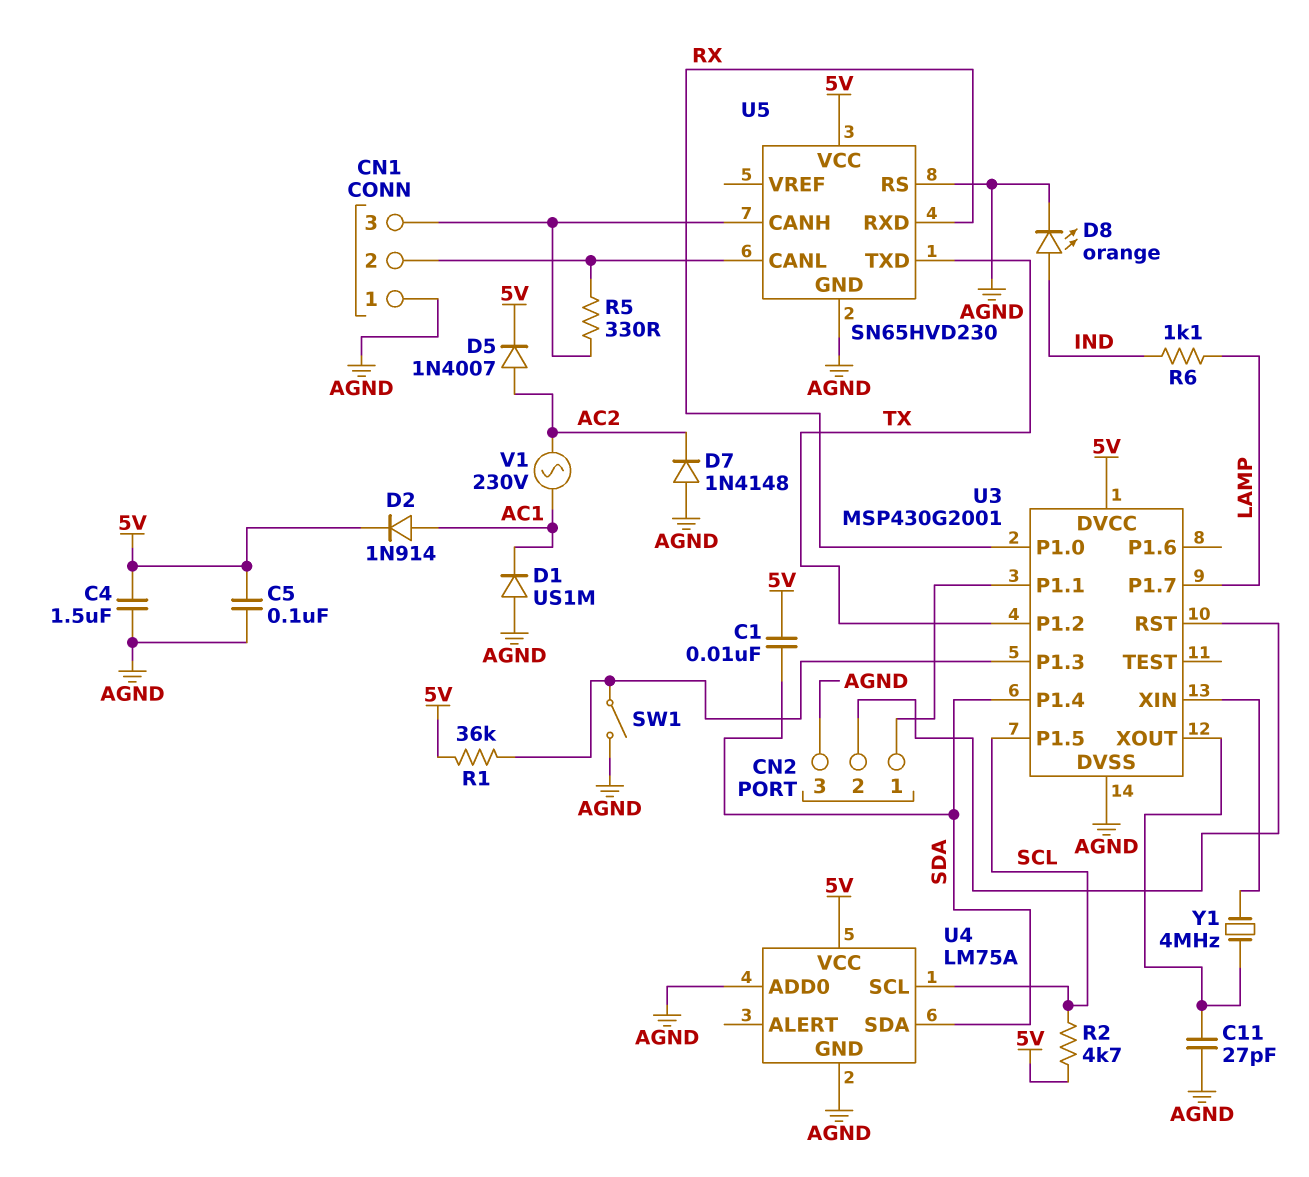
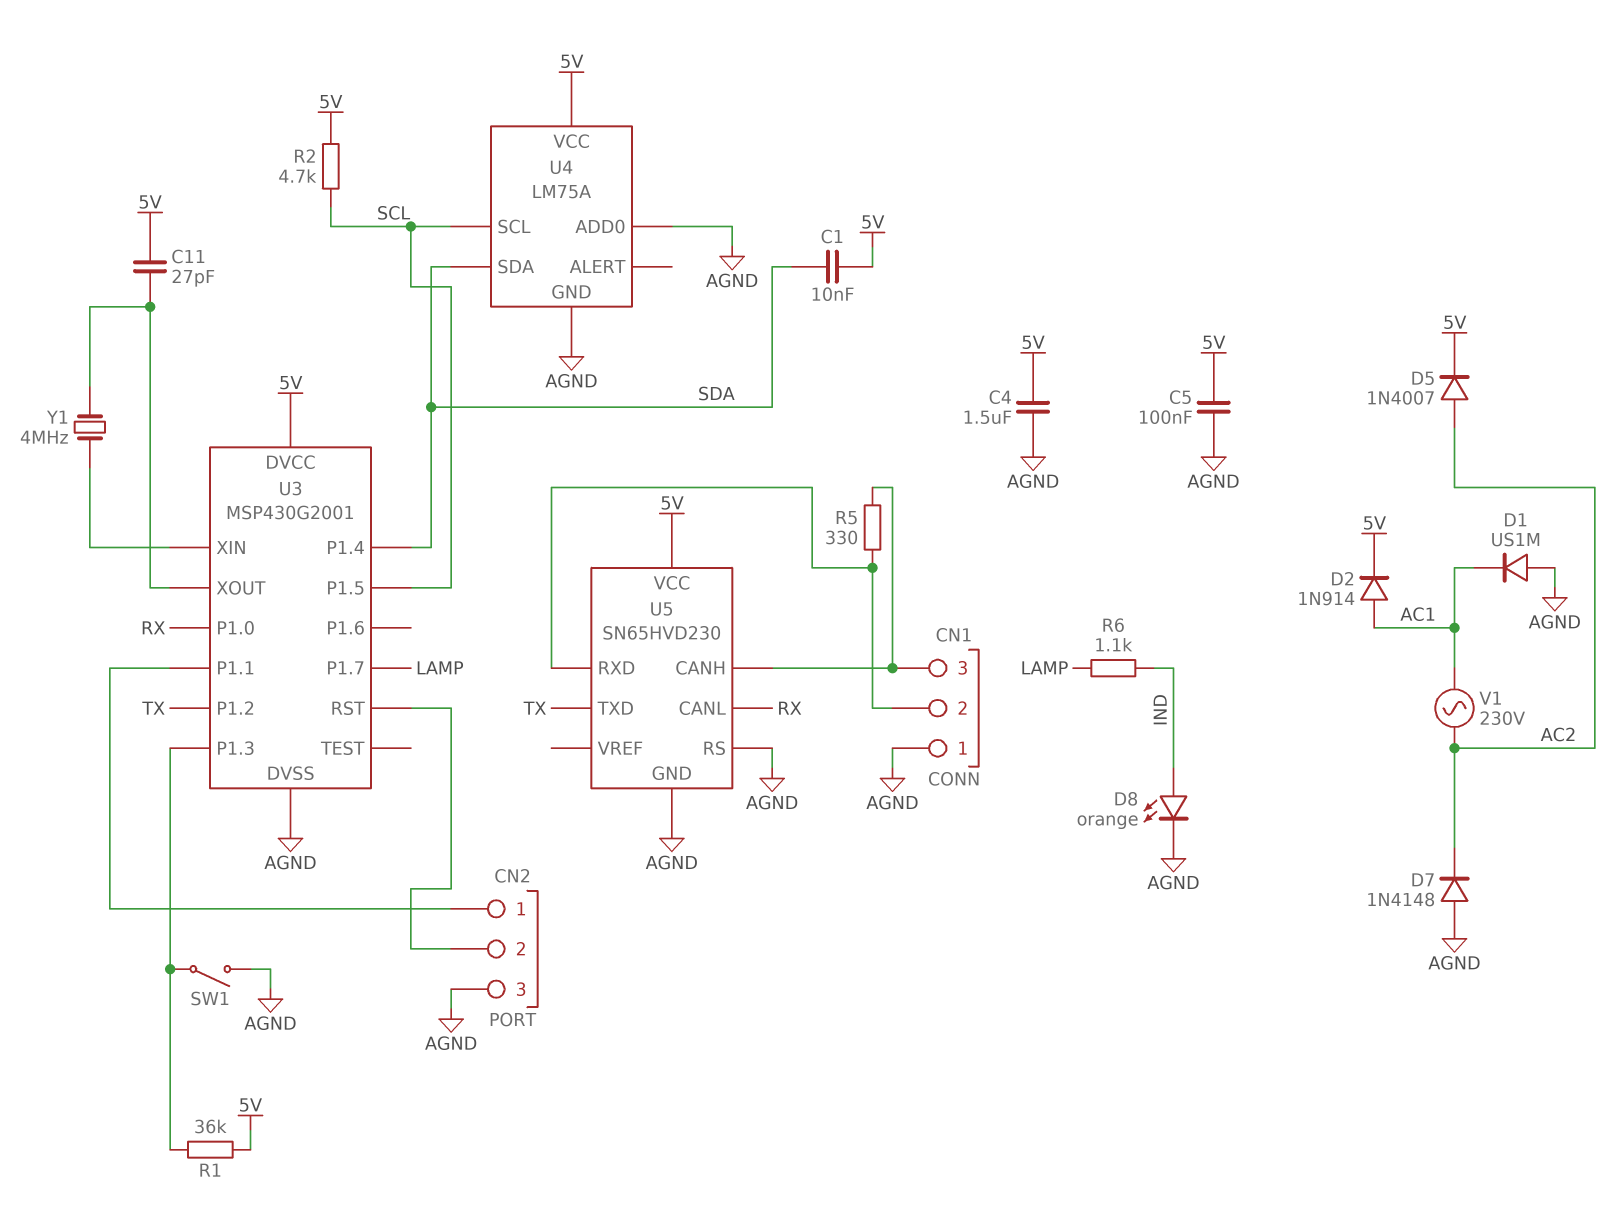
C11: 27pF (AGND, U3/XOUT) -> 27pF (5V, U3/XOUT)
U5 pin CANL: CN1/2 -> RX
U5 pin RXD: RX -> CN1/2

